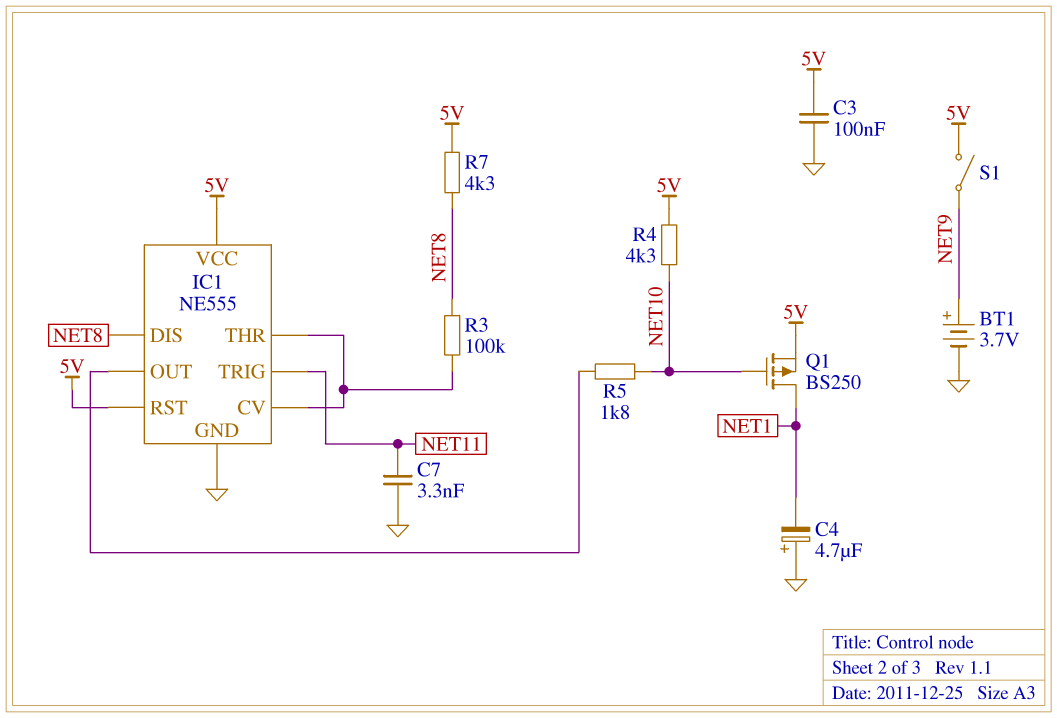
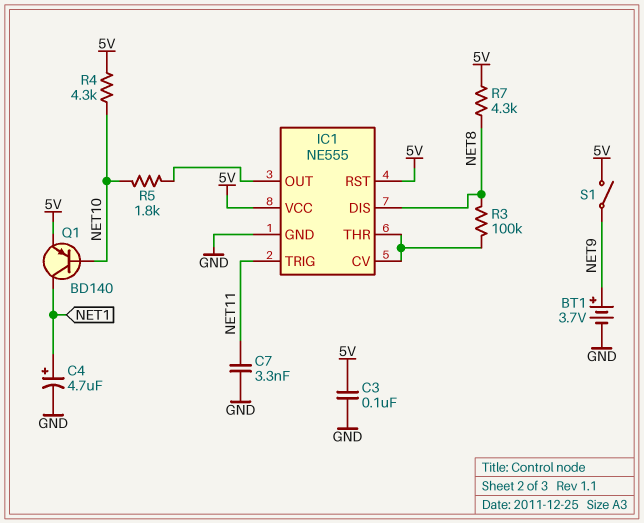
C4: 4.7uF (plus GND, minus NET1) -> 4.7uF (plus NET1, minus GND)
Q1: PMOS BS250 (G NET10, D NET1, S 5V) -> PNP BD140 (B NET10, C NET1, E 5V)

